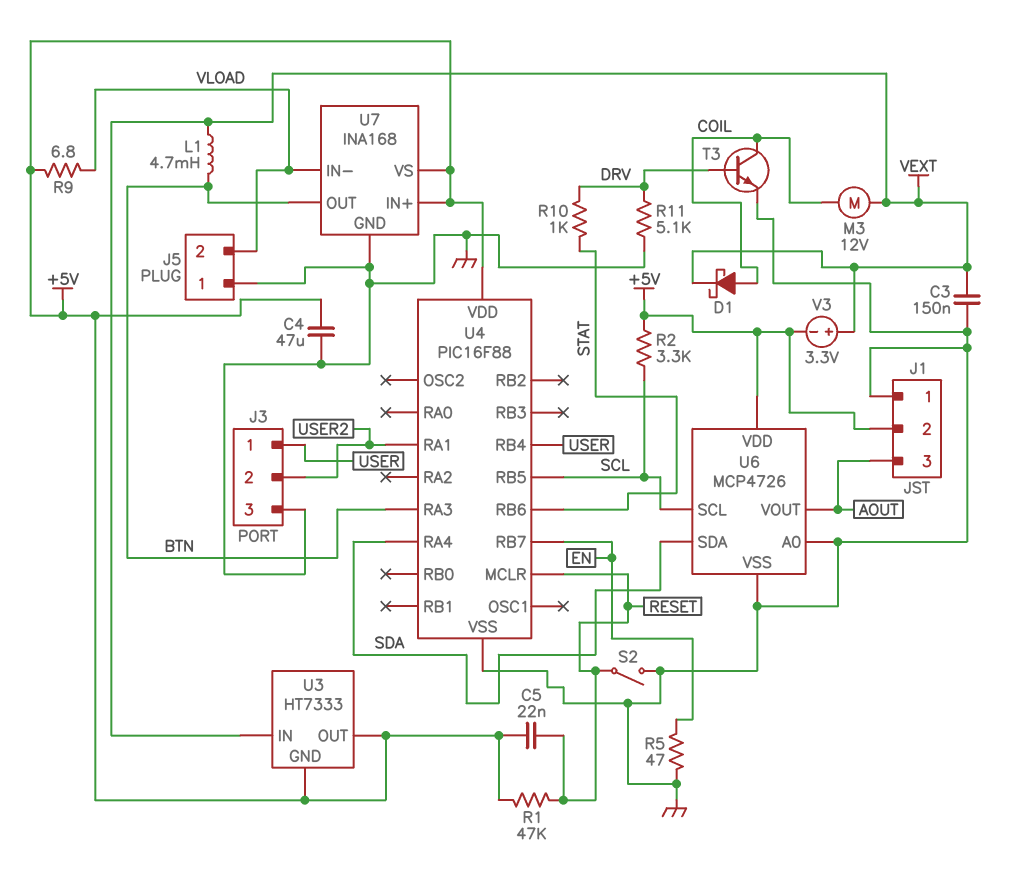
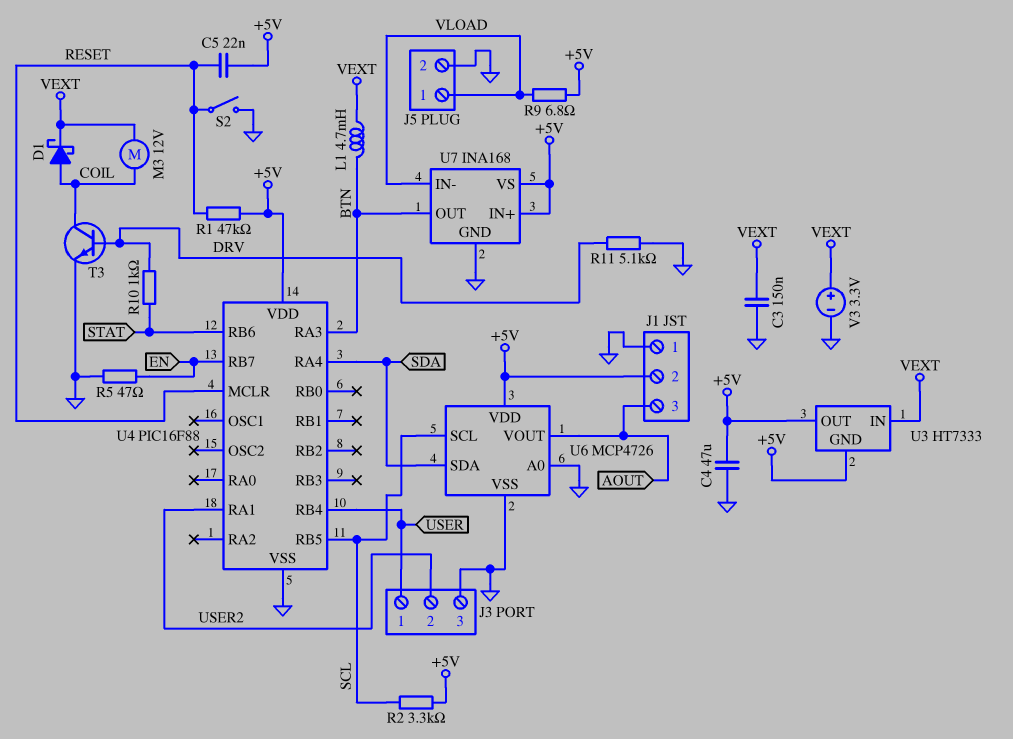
J5 pin 1: GND -> VLOAD
J5 pin 2: VLOAD -> GND
V3: 3.3V (plus VEXT, minus +5V) -> 3.3V (plus VEXT, minus GND)

